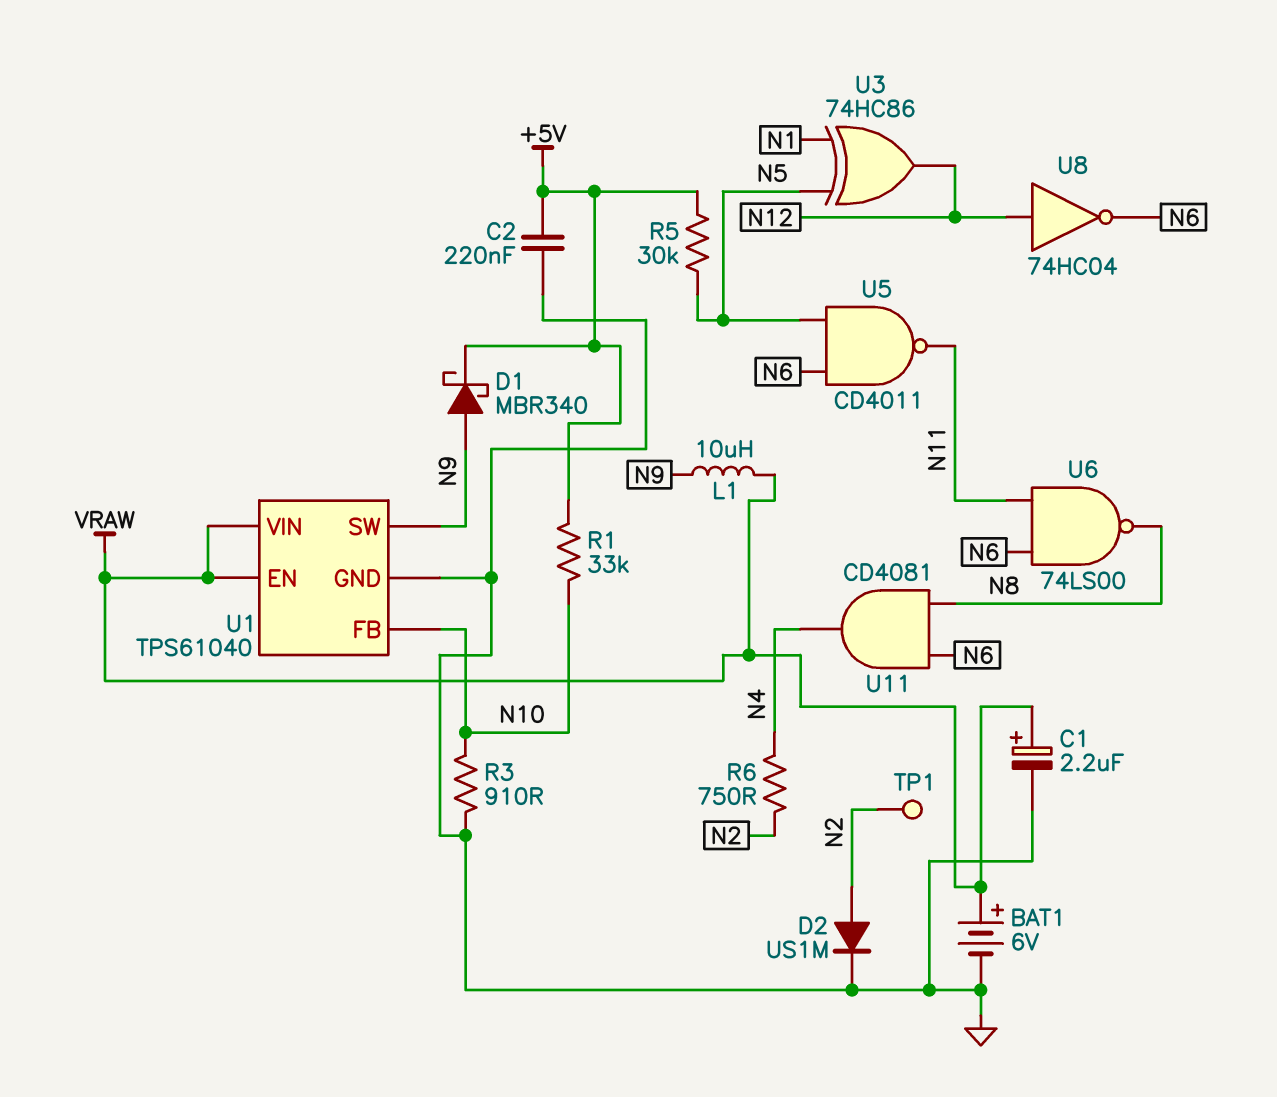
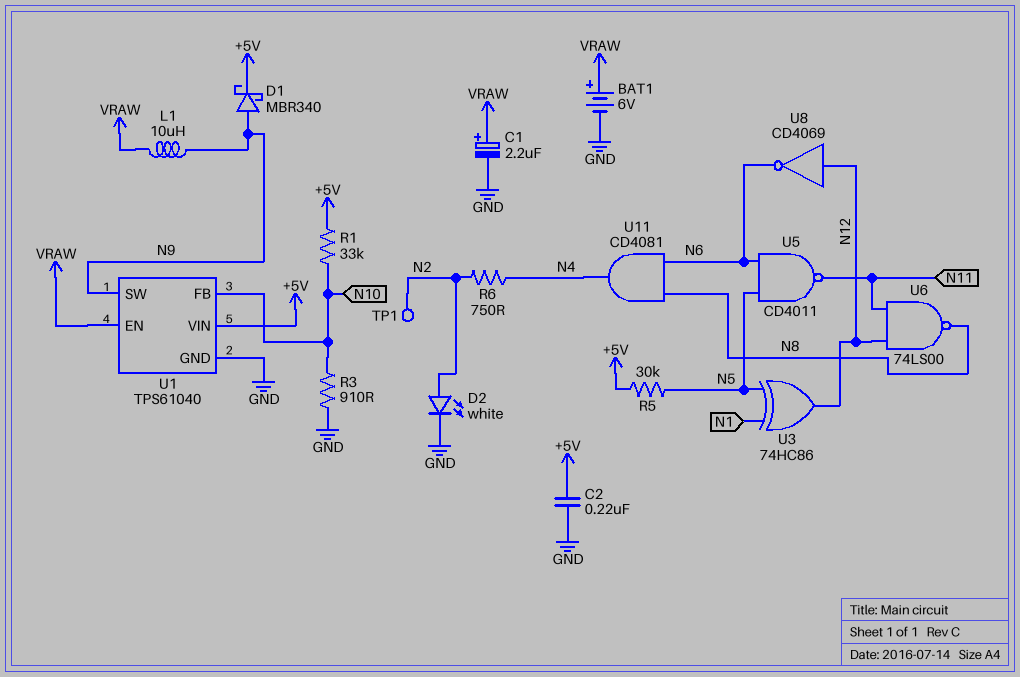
D2: diode US1M (A N2, K GND) -> LED white (A N2, K GND)
U1 pin VIN: VRAW -> +5V
U6: NAND 74LS00 (in N6, in N11, out N8) -> NAND 74LS00 (in N11, in N12, out N8)
U8: NOT 74HC04 (in N12, out N6) -> NOT CD4069 (in N12, out N6)

